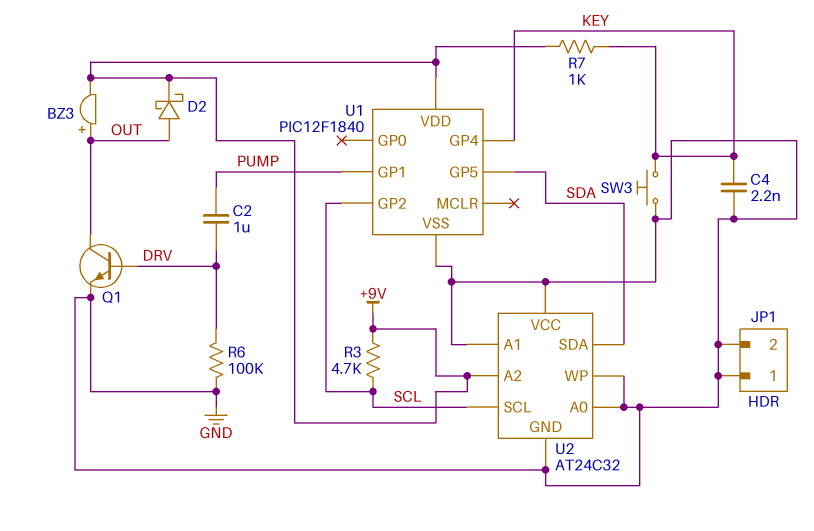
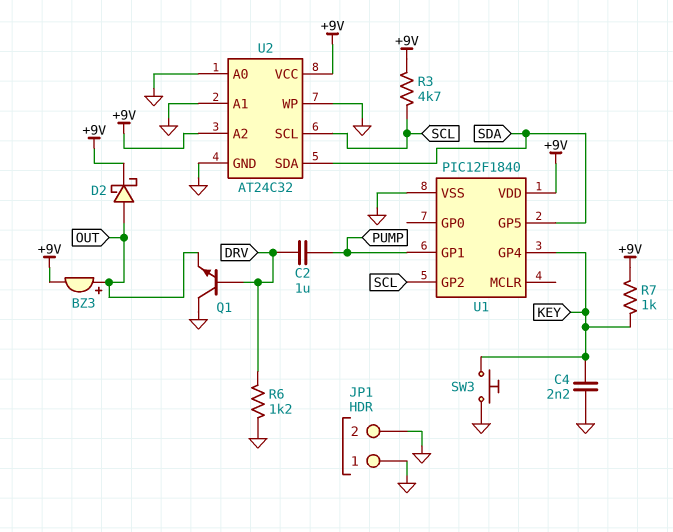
Q1: NPN (B DRV, C OUT, E GND) -> NPN (B DRV, C GND, E OUT)
R6: 100k (DRV, GND) -> 1.2k (DRV, GND)
U2 pin VCC: GND -> +9V

